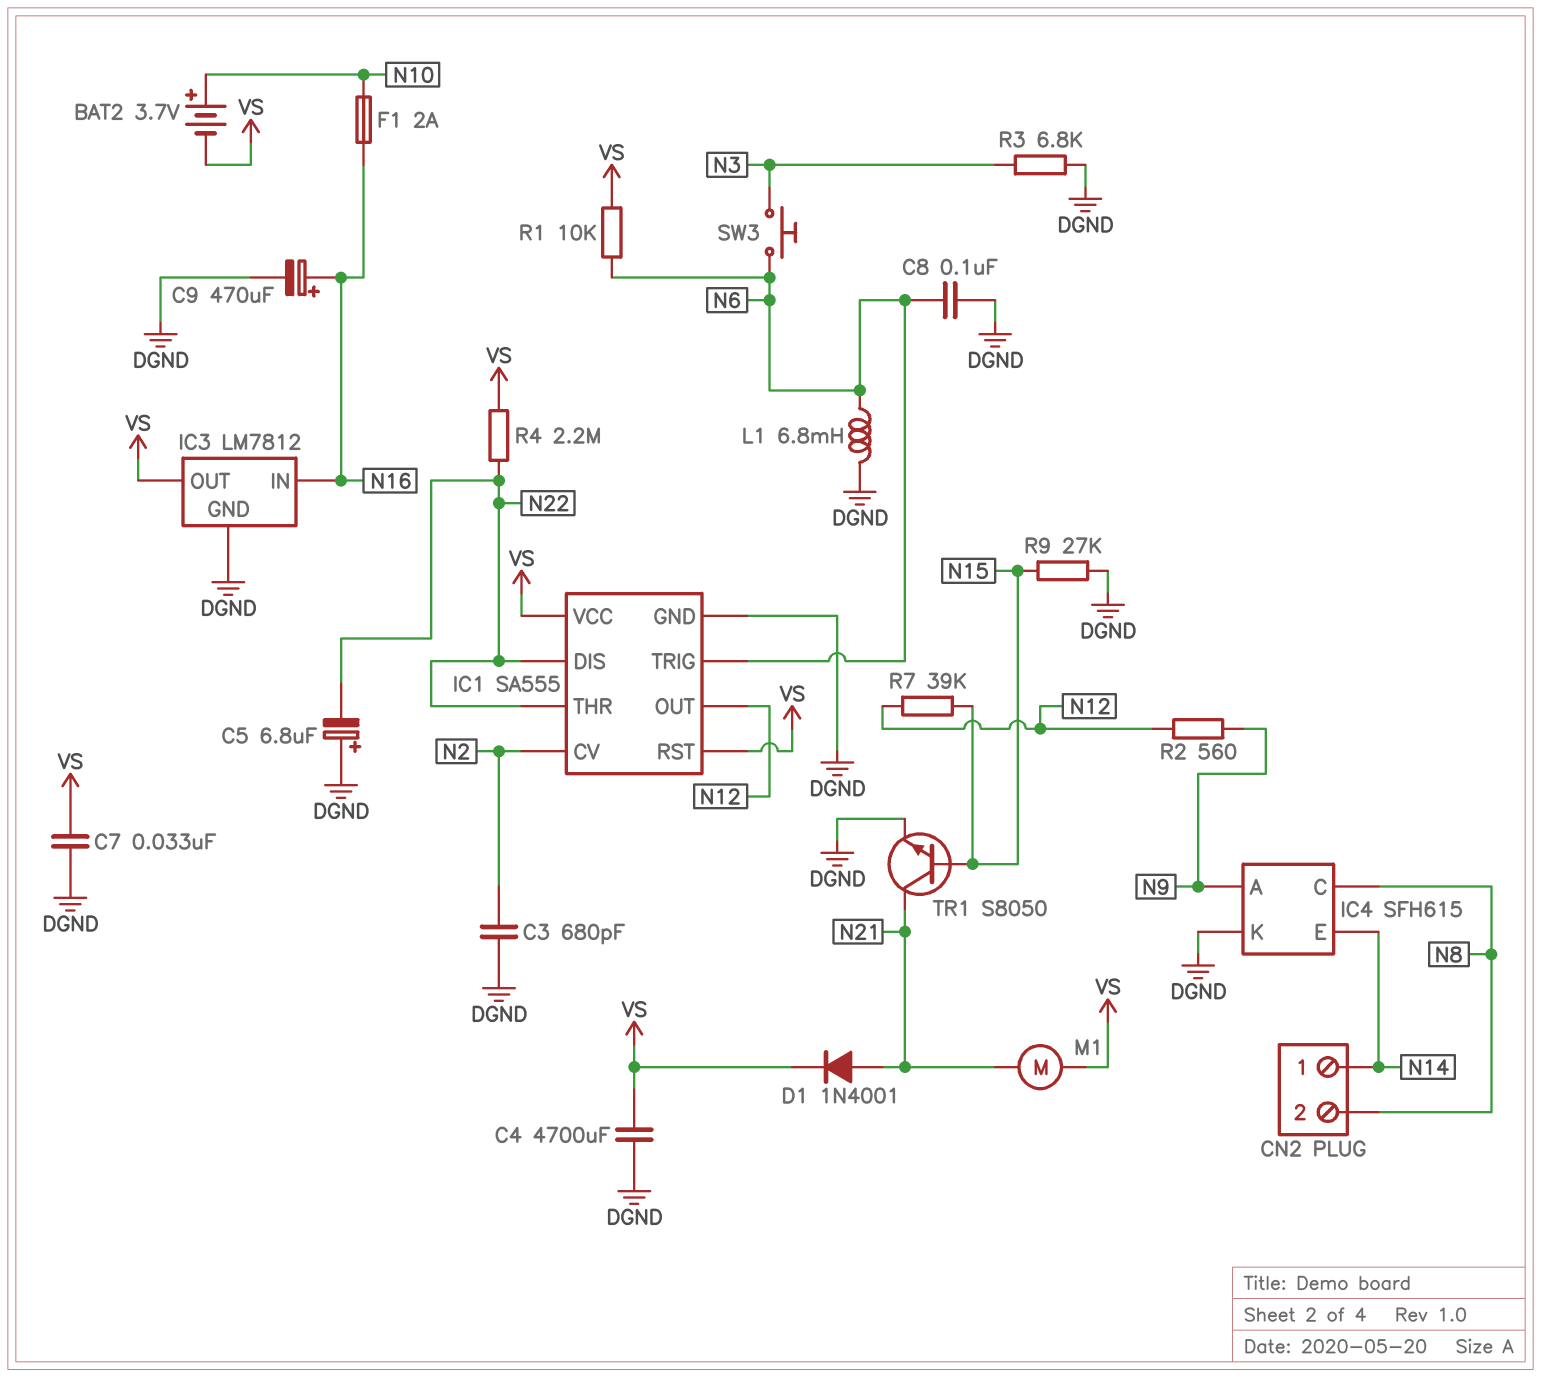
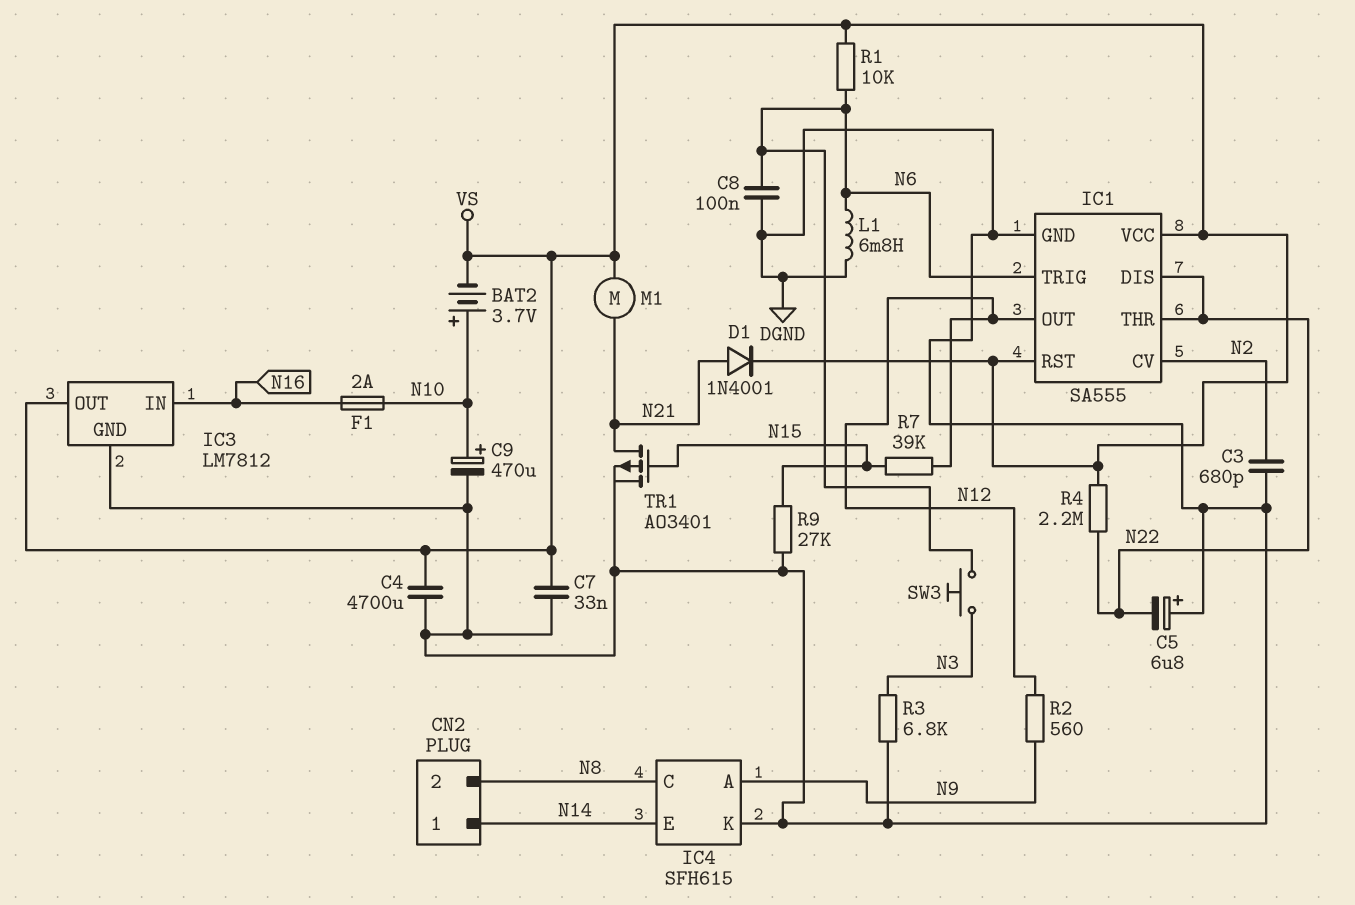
C9: 470uF (plus N16, minus DGND) -> 470uF (plus N10, minus DGND)
TR1: NPN S8050 (B N15, C N21, E DGND) -> PMOS AO3401 (G N15, D N21, S DGND)

